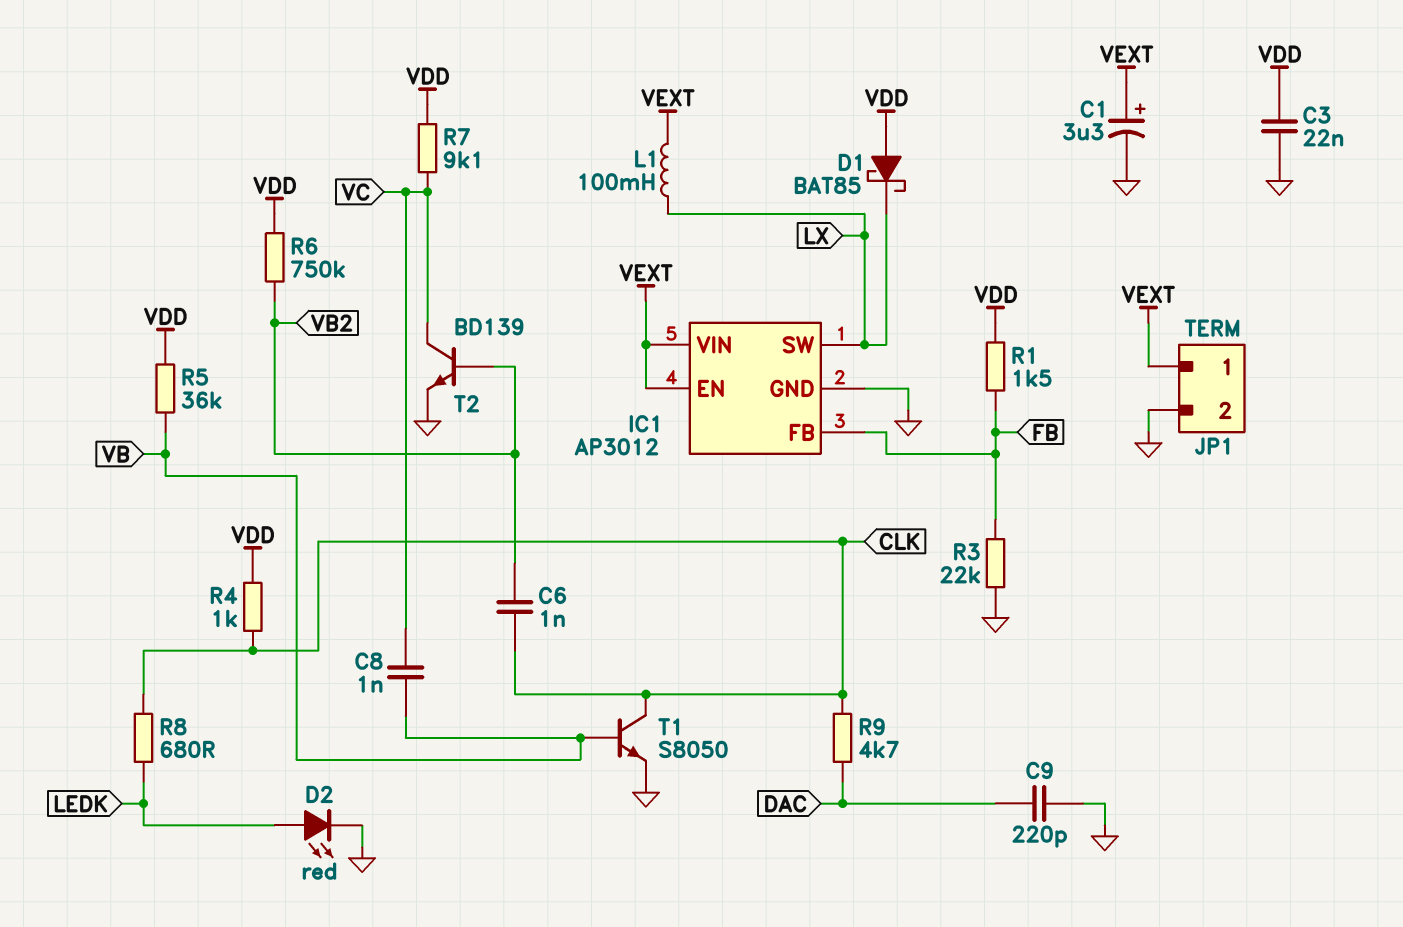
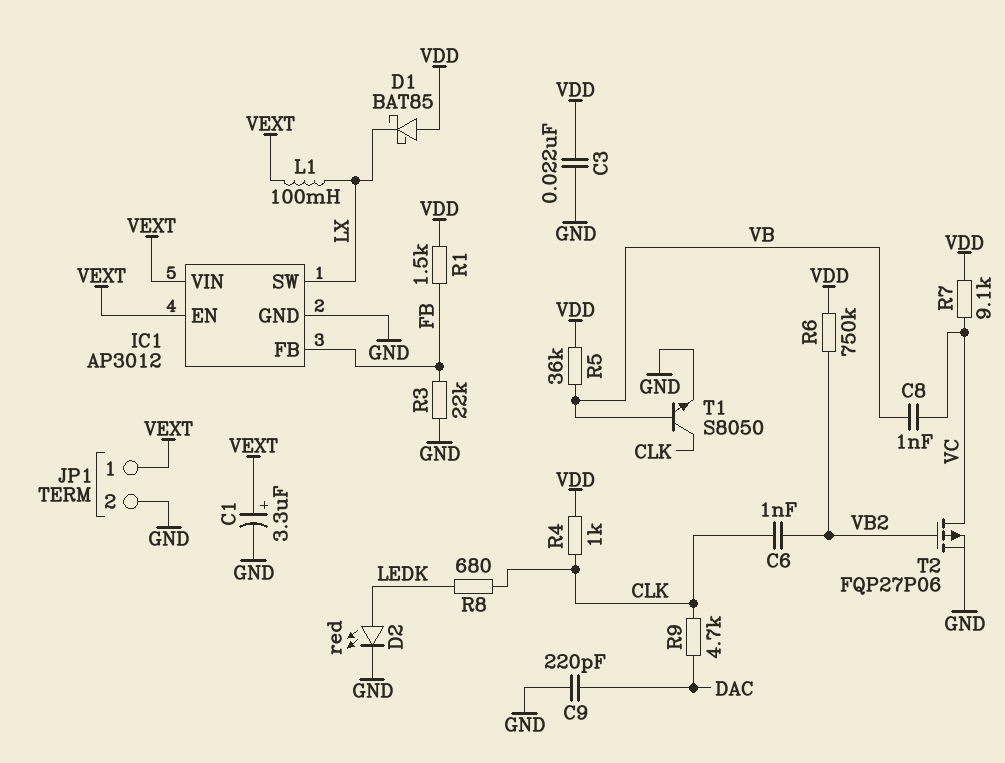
T2: NPN BD139 (B VB2, C VC, E GND) -> PMOS FQP27P06 (G VB2, D VC, S GND)

